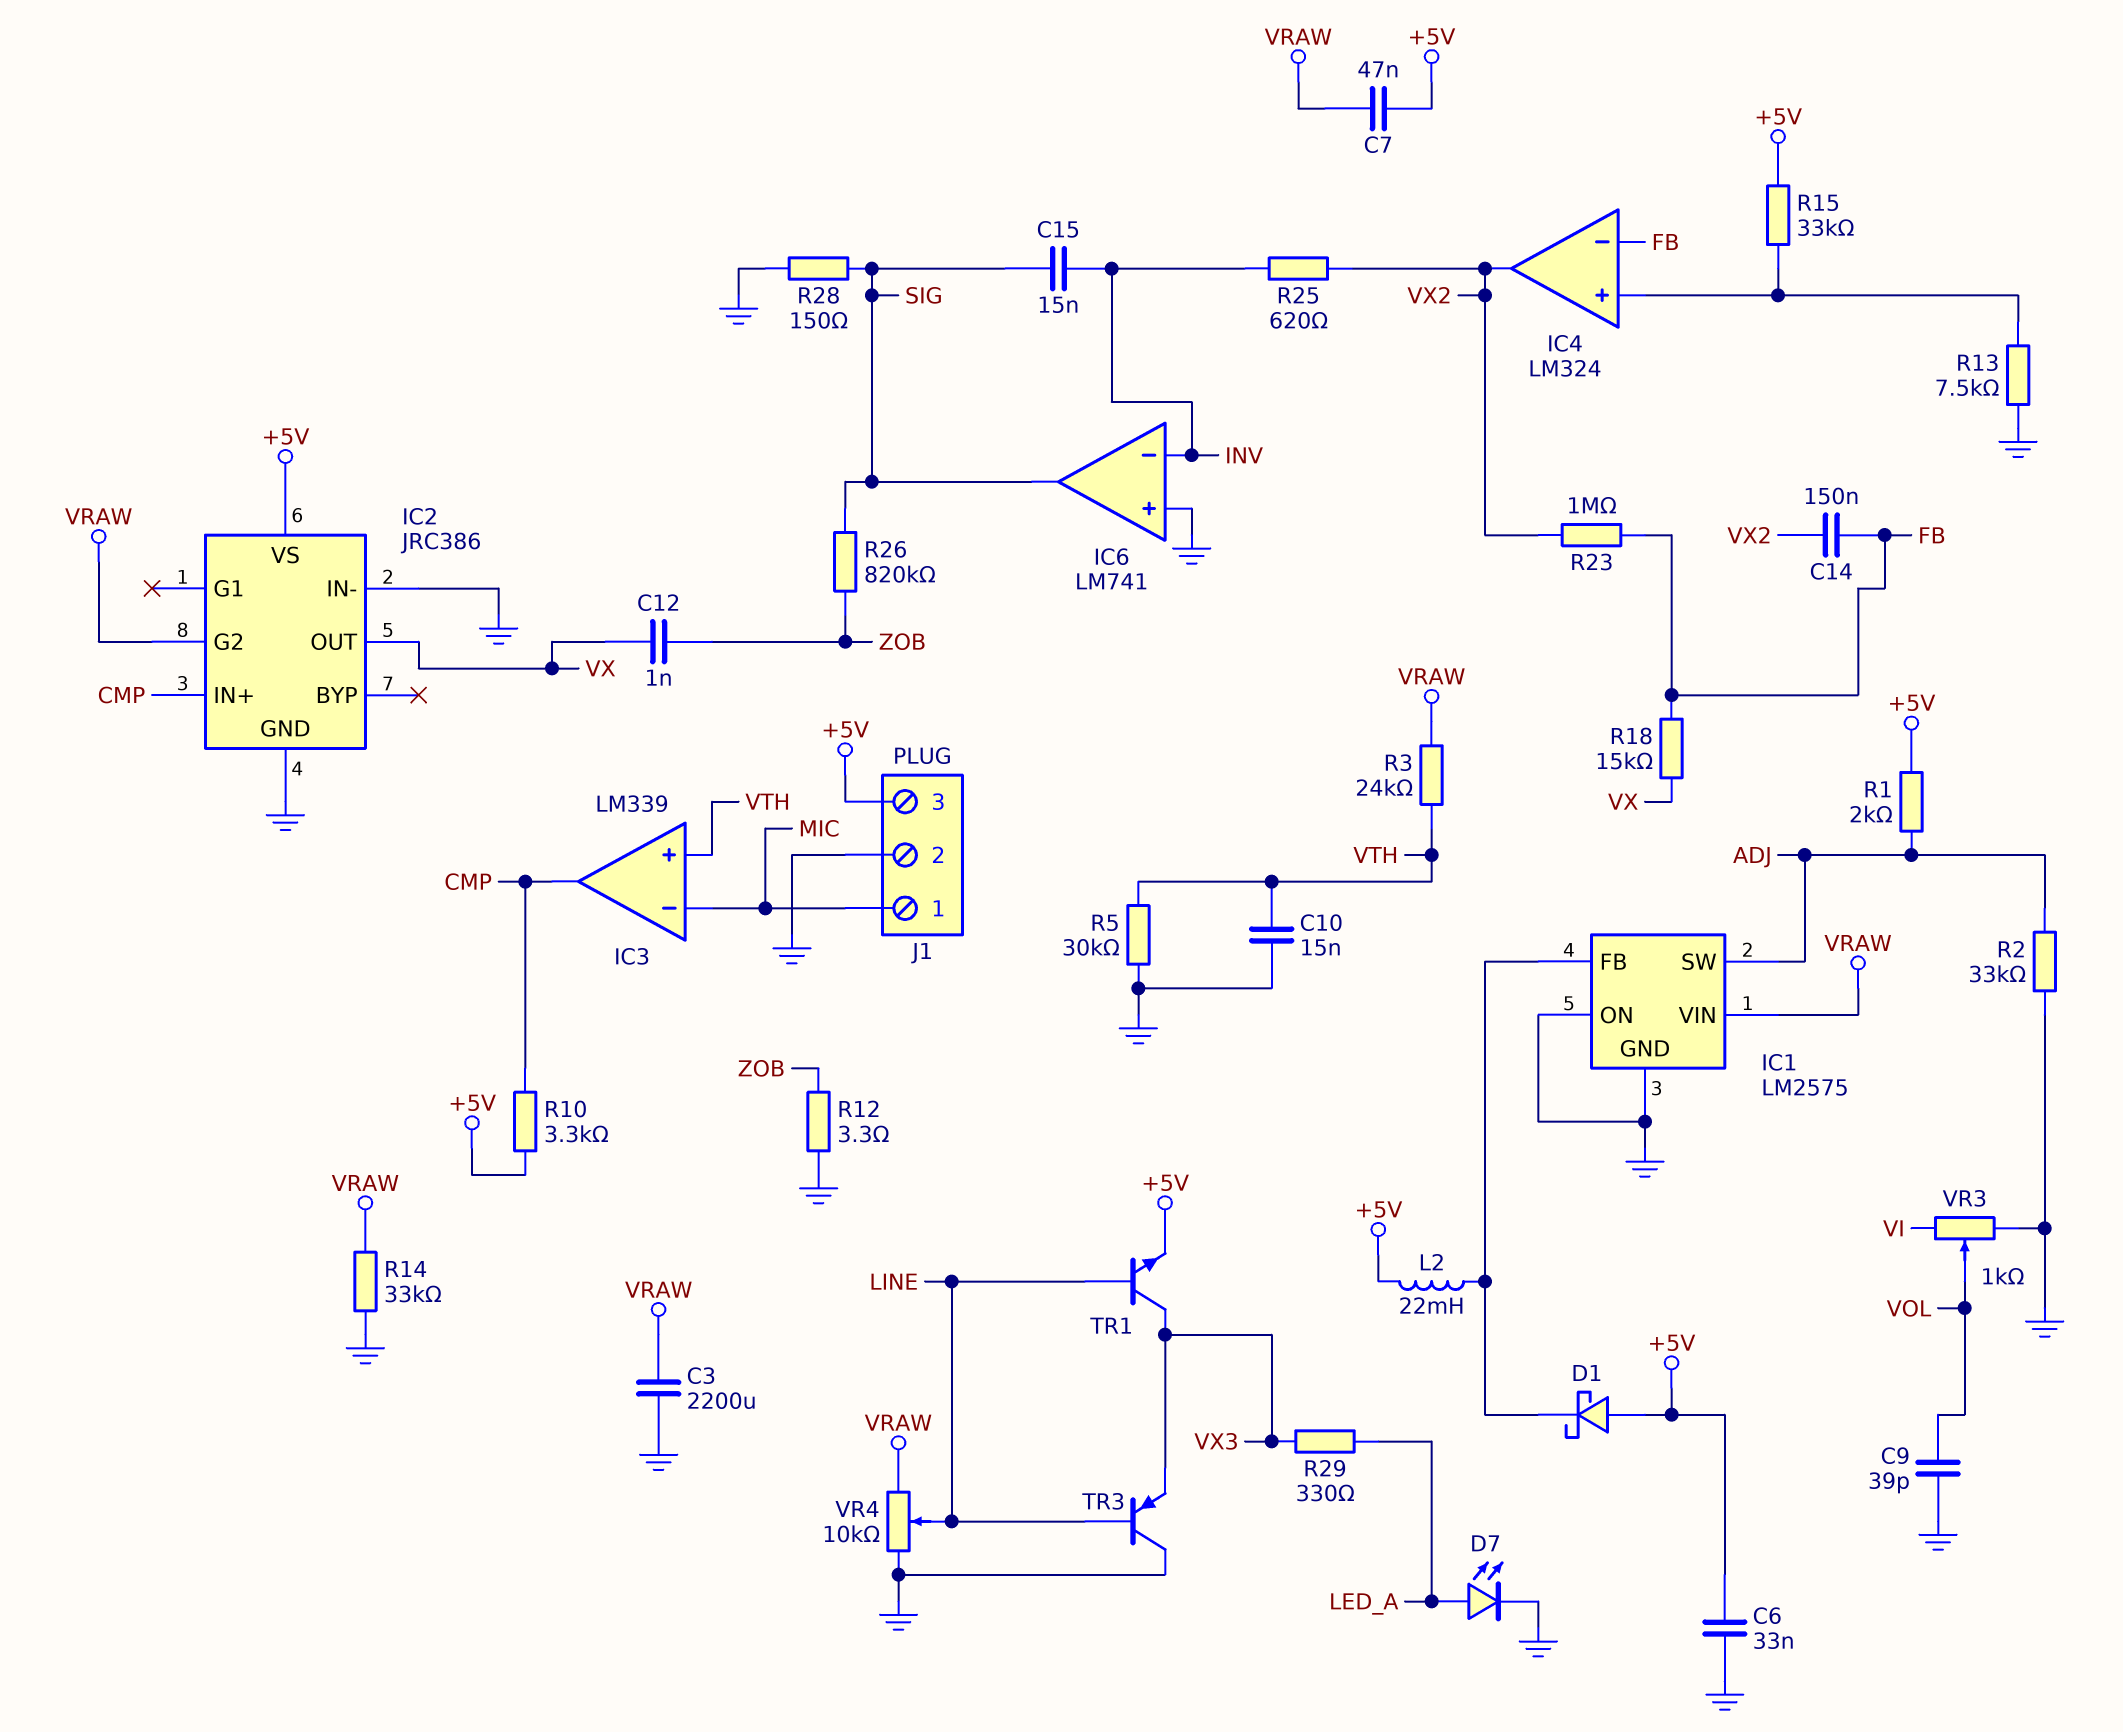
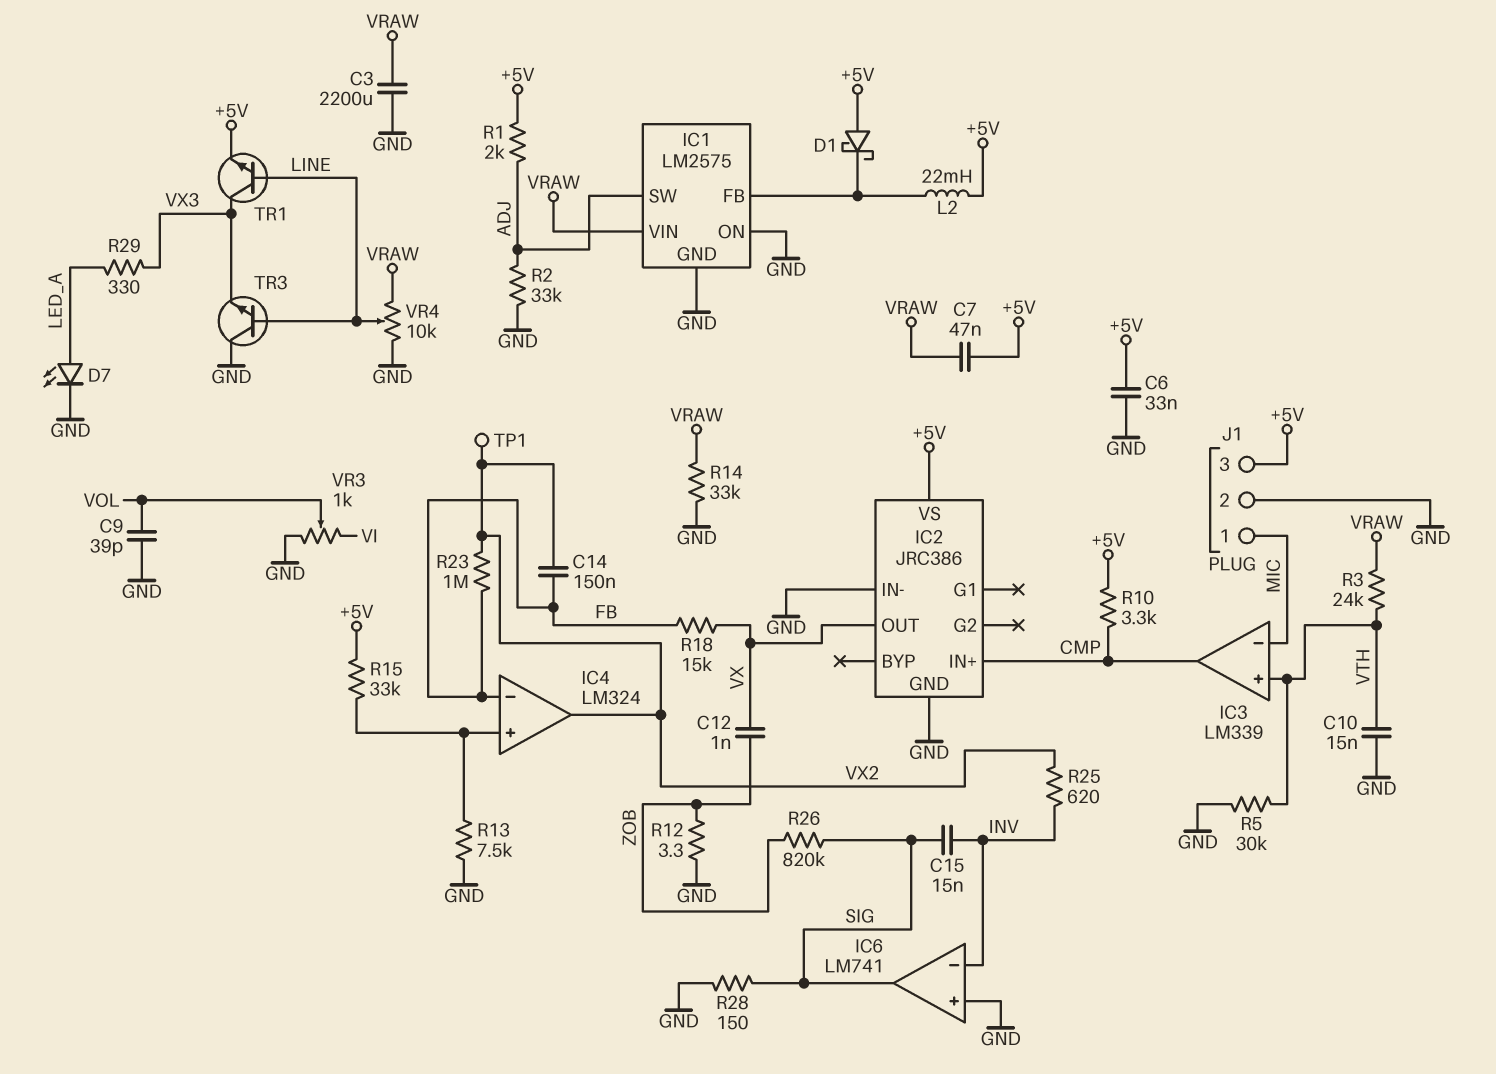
IC2 pin G2: VRAW -> none
TP1: none -> test point (VX2)
TR3: PNP (B LINE, C GND, E VX3) -> NPN (B LINE, C GND, E VX3)

